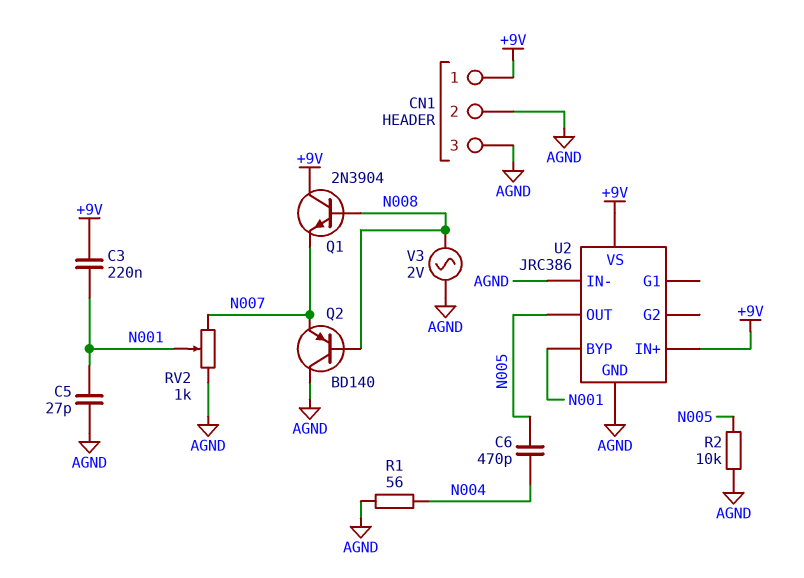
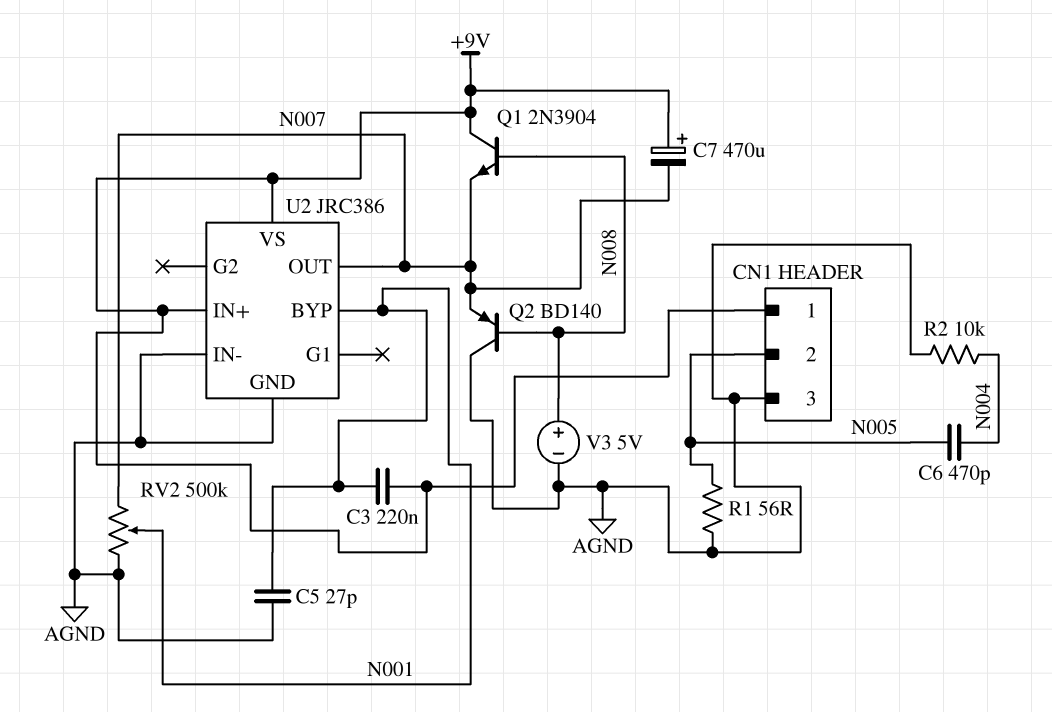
C7: none -> 470uF (plus +9V, minus N007)
CN1 pin 2: AGND -> N005
R1: 56 (AGND, N004) -> 56 (AGND, N005)
R2: 10k (AGND, N005) -> 10k (AGND, N004)
RV2: 1k (AGND, N007, wiper N001) -> 500k (AGND, N007, wiper N001)
U2 pin OUT: N005 -> N007
V3: AC 2V (AGND, N008) -> 5V (plus N008, minus AGND)

